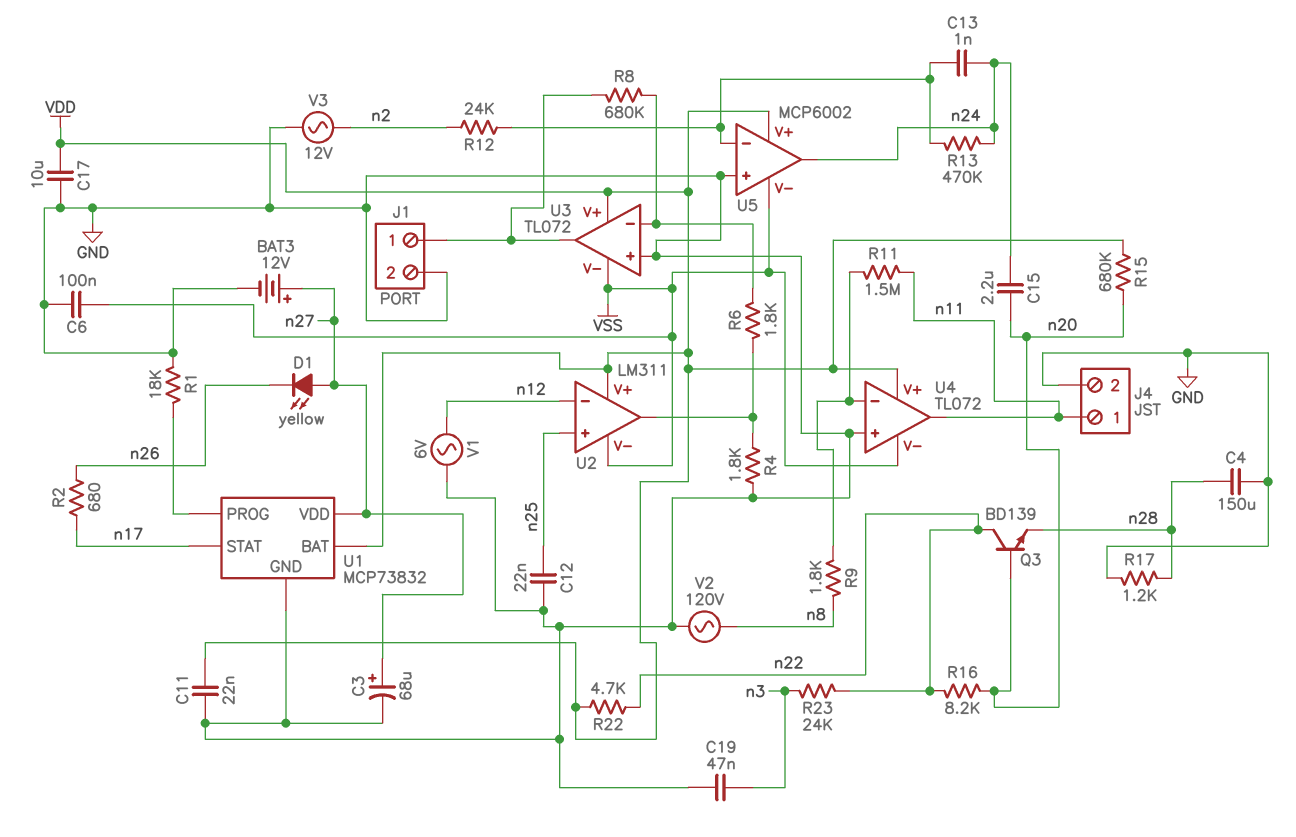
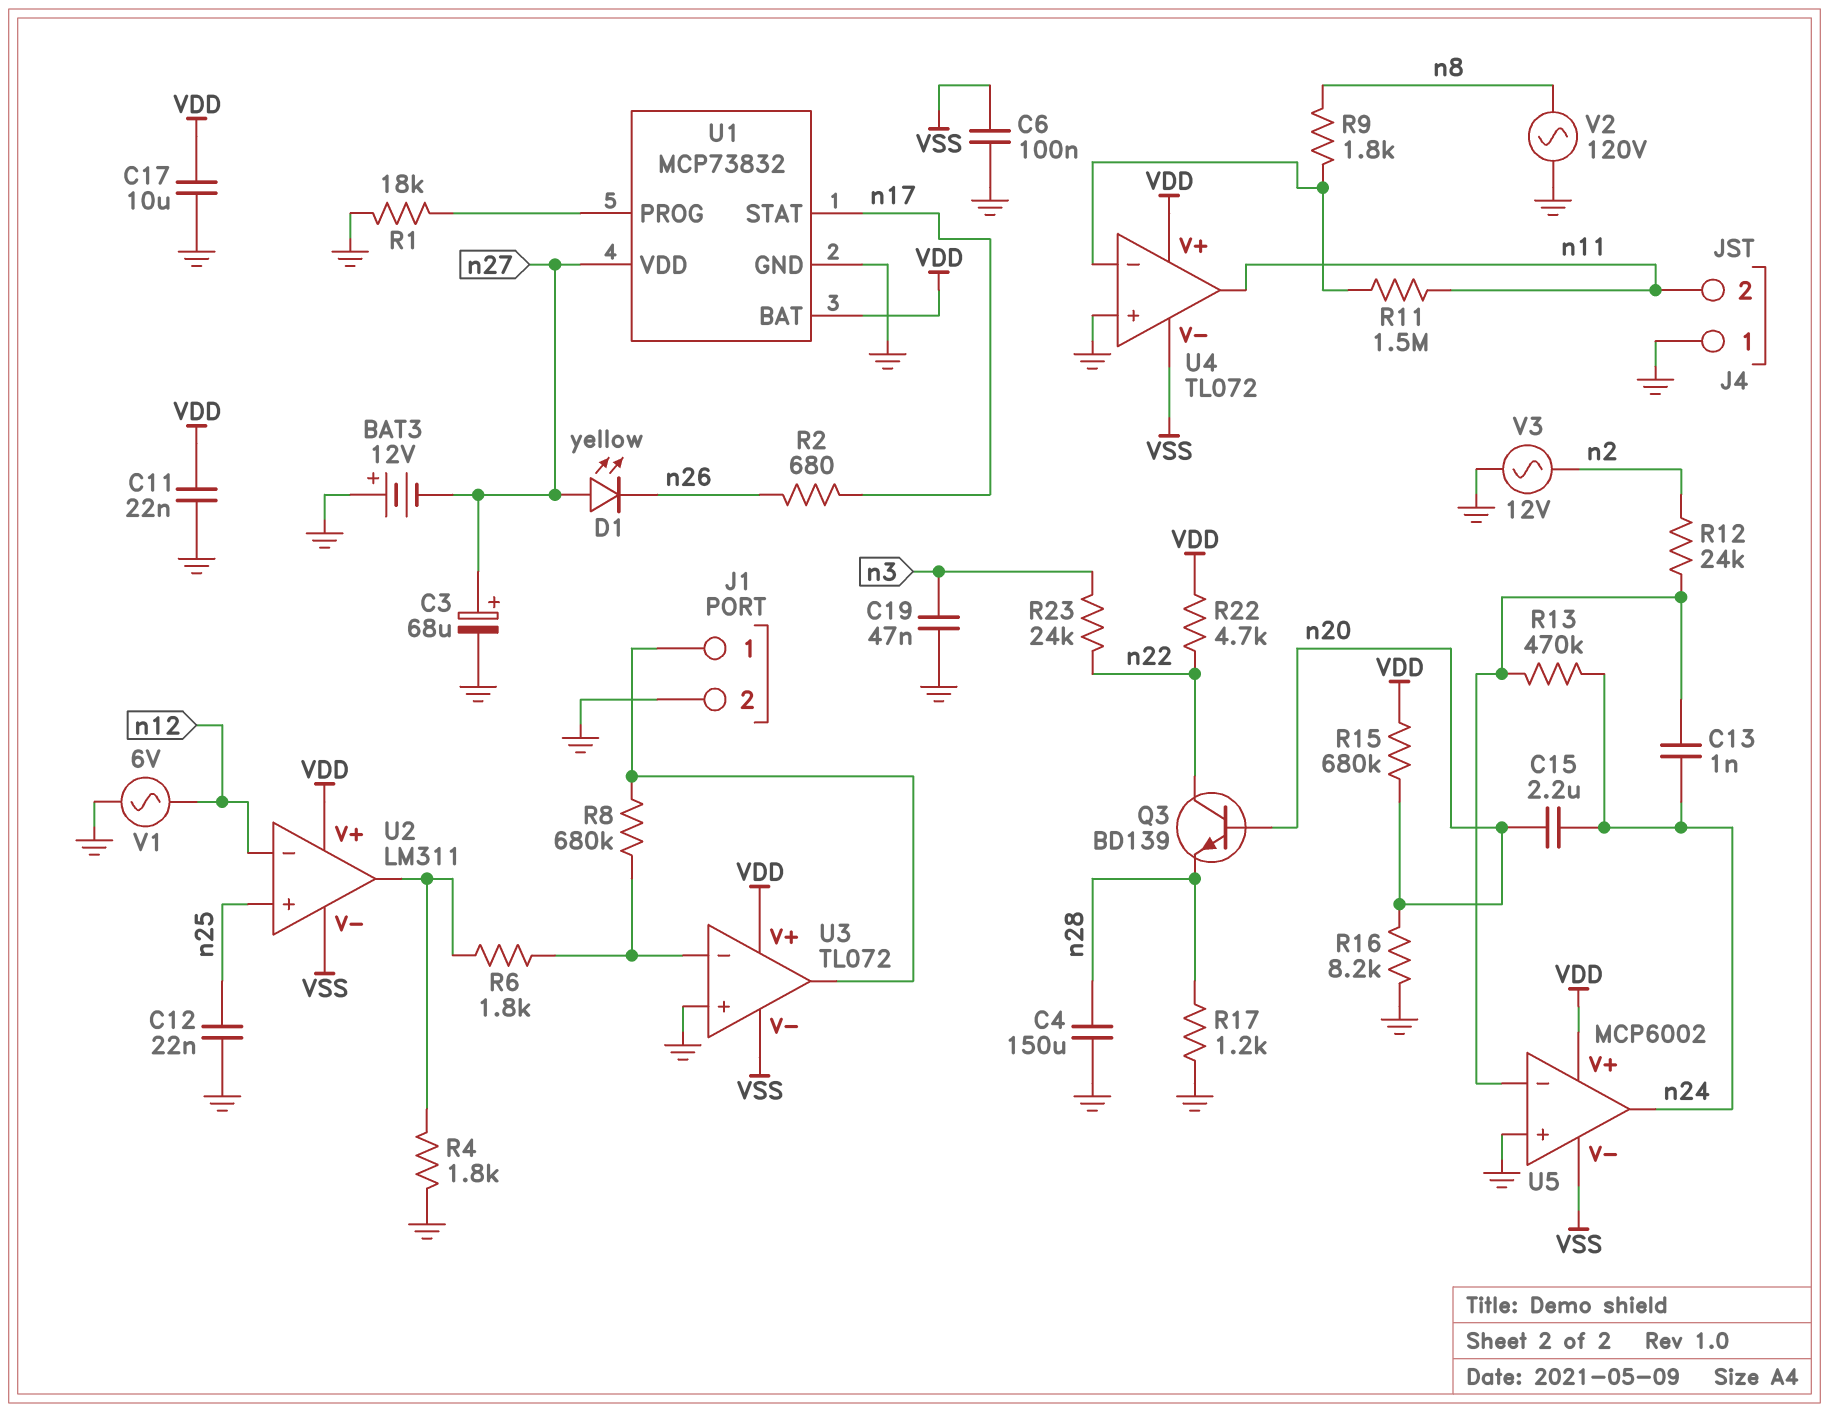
BAT3: 12V (plus n27, minus GND) -> 12V (plus GND, minus n27)
J4 pin 1: n11 -> GND
J4 pin 2: GND -> n11
R16: 8.2k (n20, n22) -> 8.2k (GND, n20)

